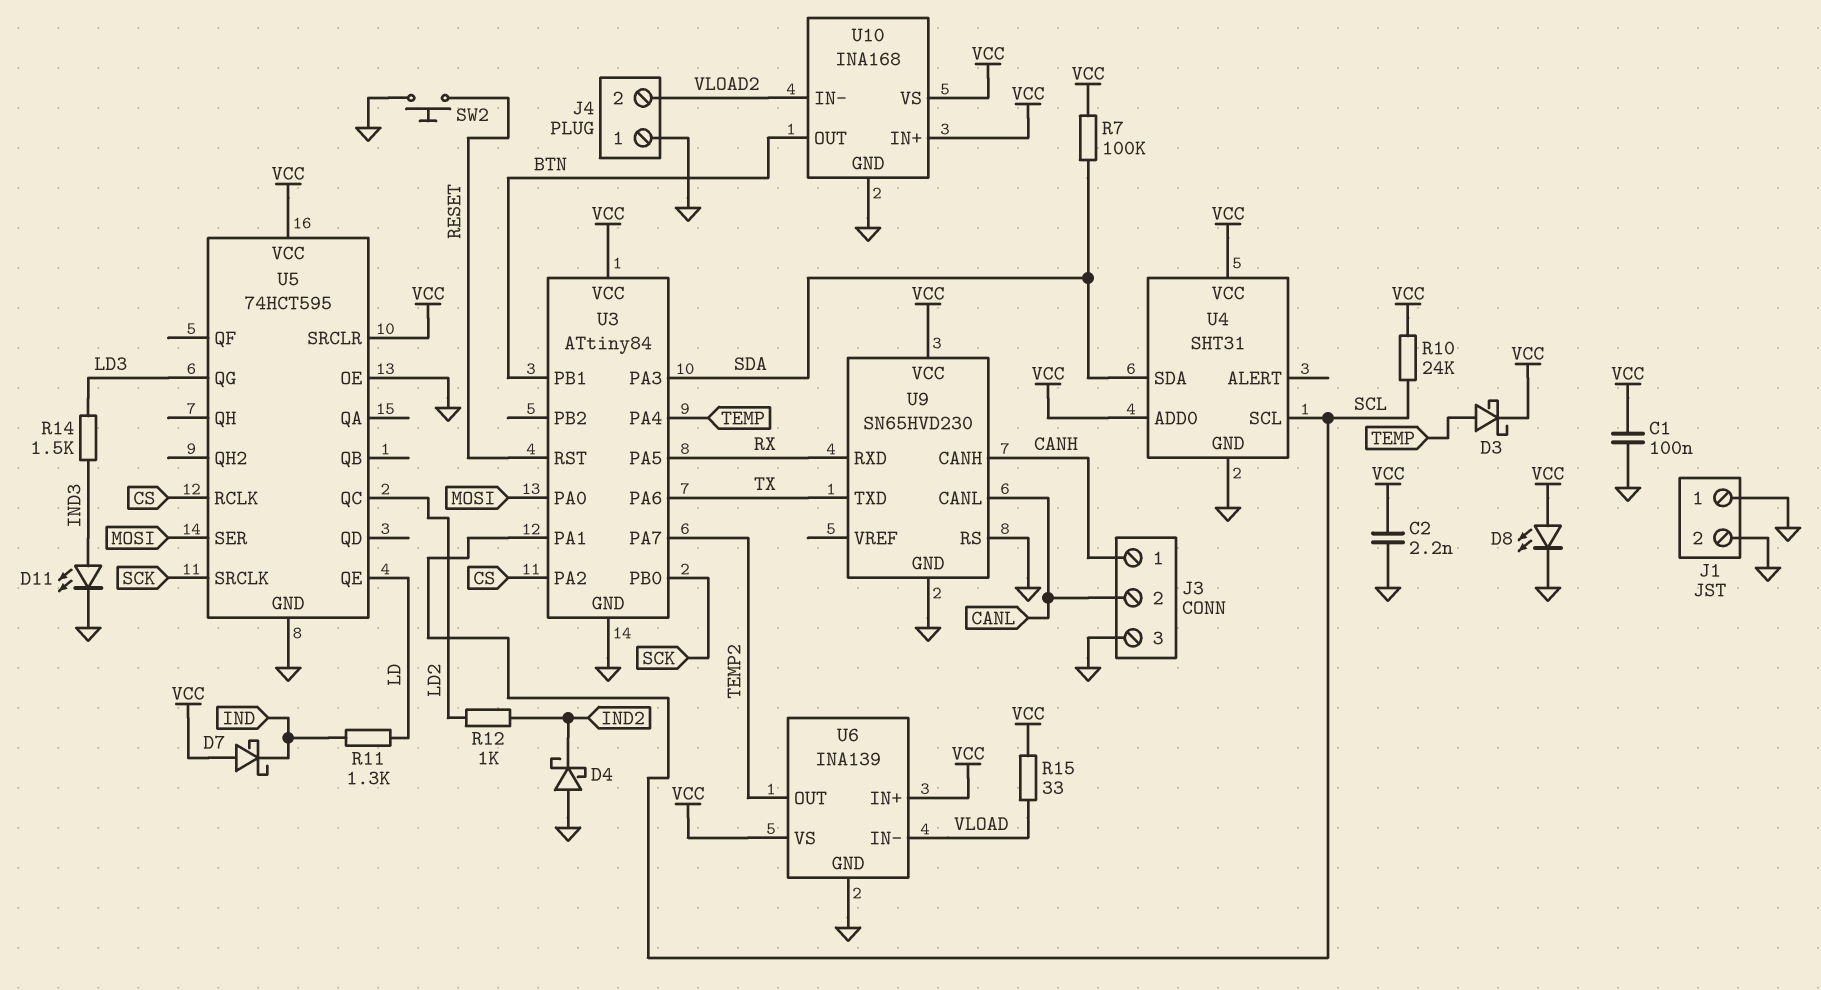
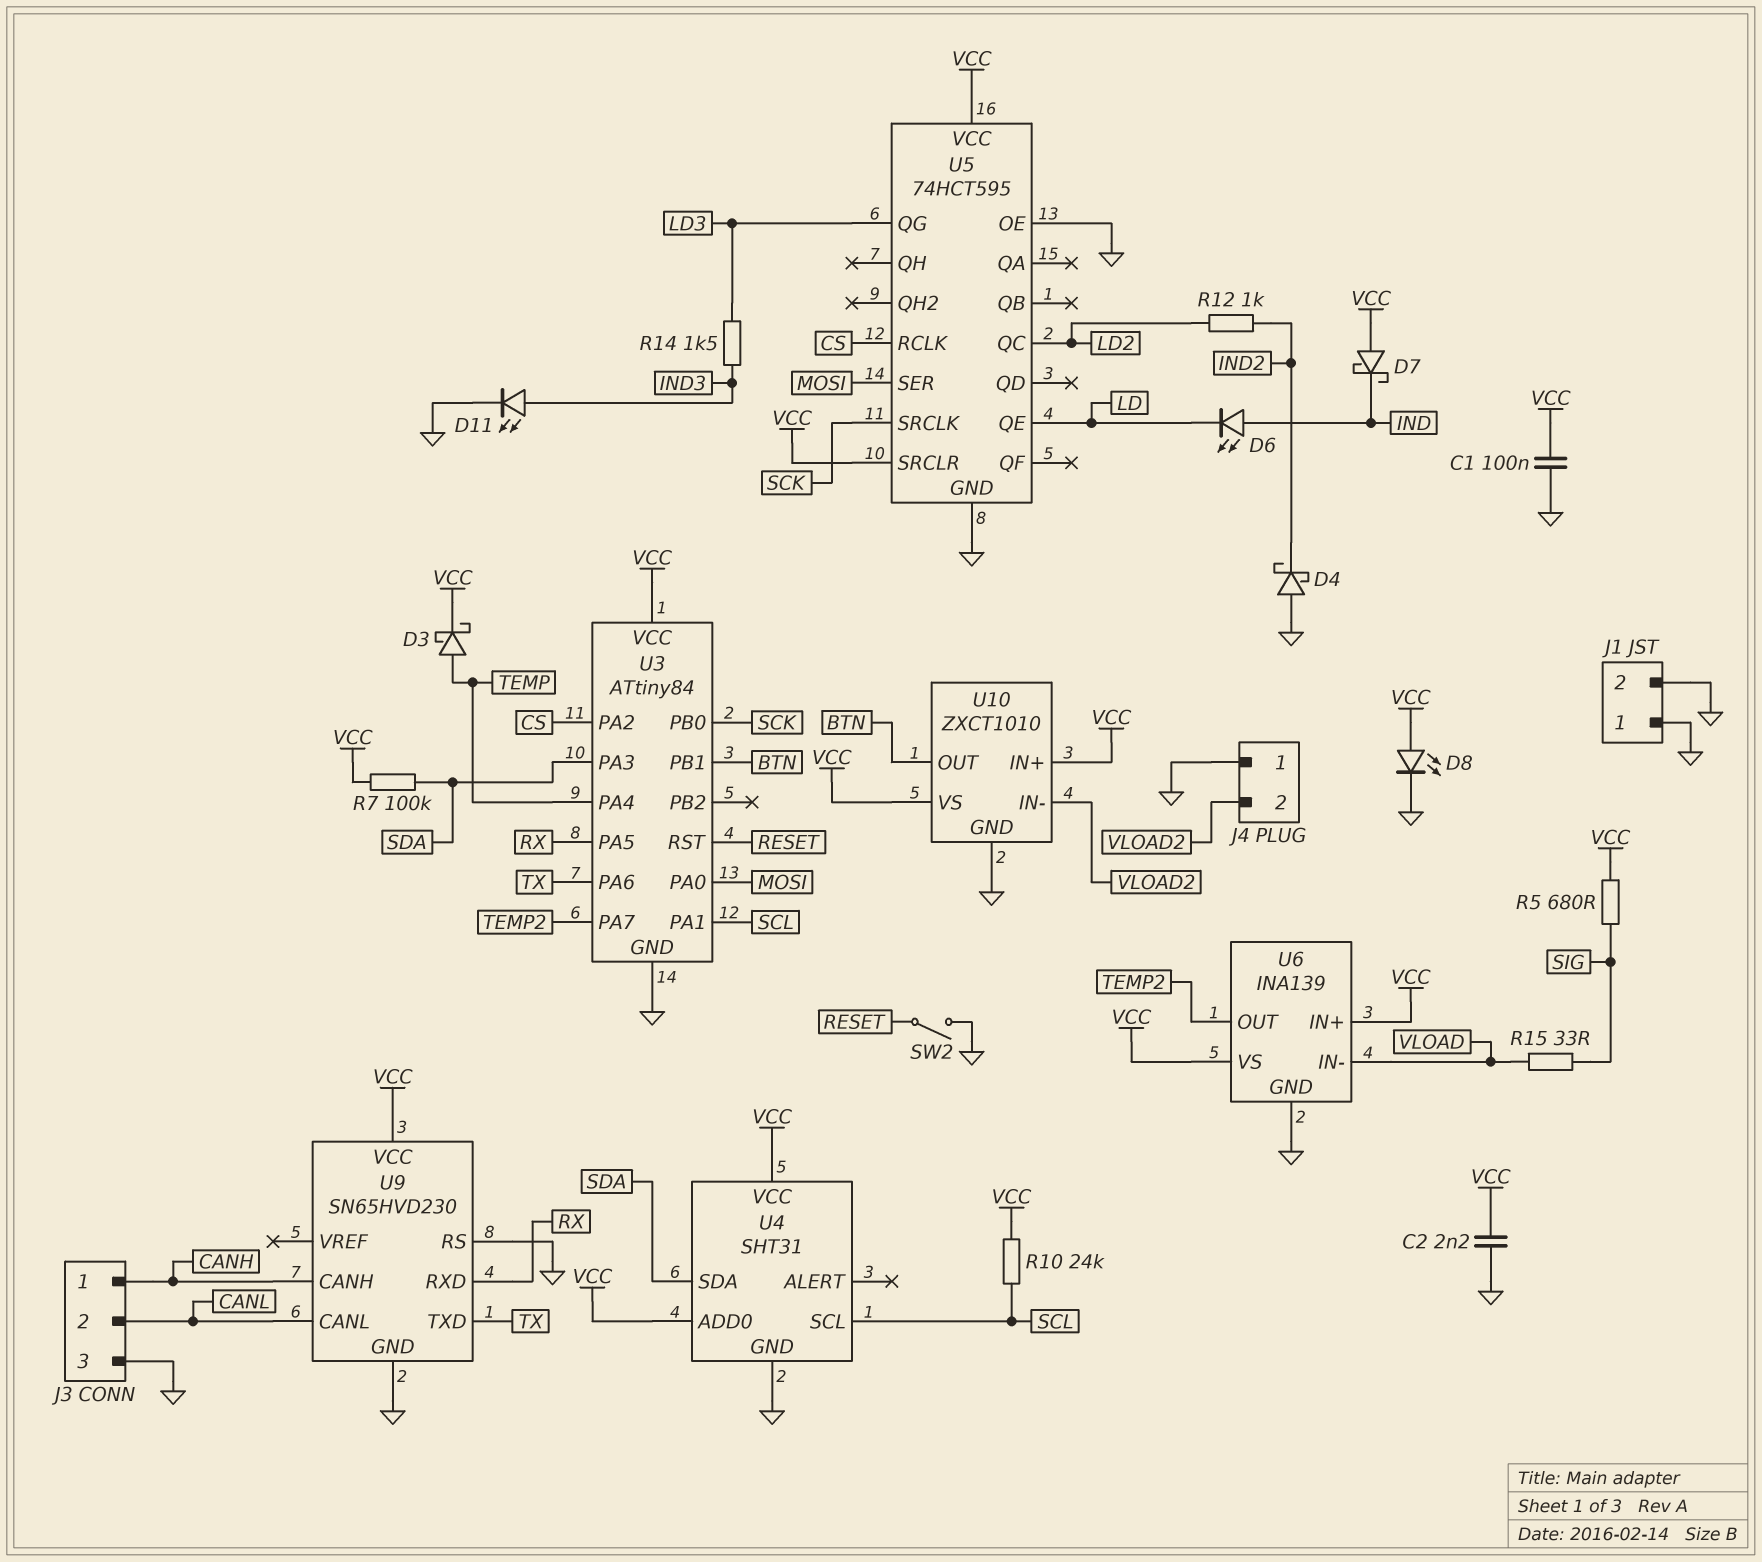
D6: none -> LED (A IND, K LD)
R5: none -> 680 (SIG, VCC)
R11: 1.3k (IND, LD) -> none
R15: 33 (VCC, VLOAD) -> 33 (SIG, VLOAD)
SW2: button (GND, RESET) -> switch (GND, RESET)
U10: INA168 -> ZXCT1010

